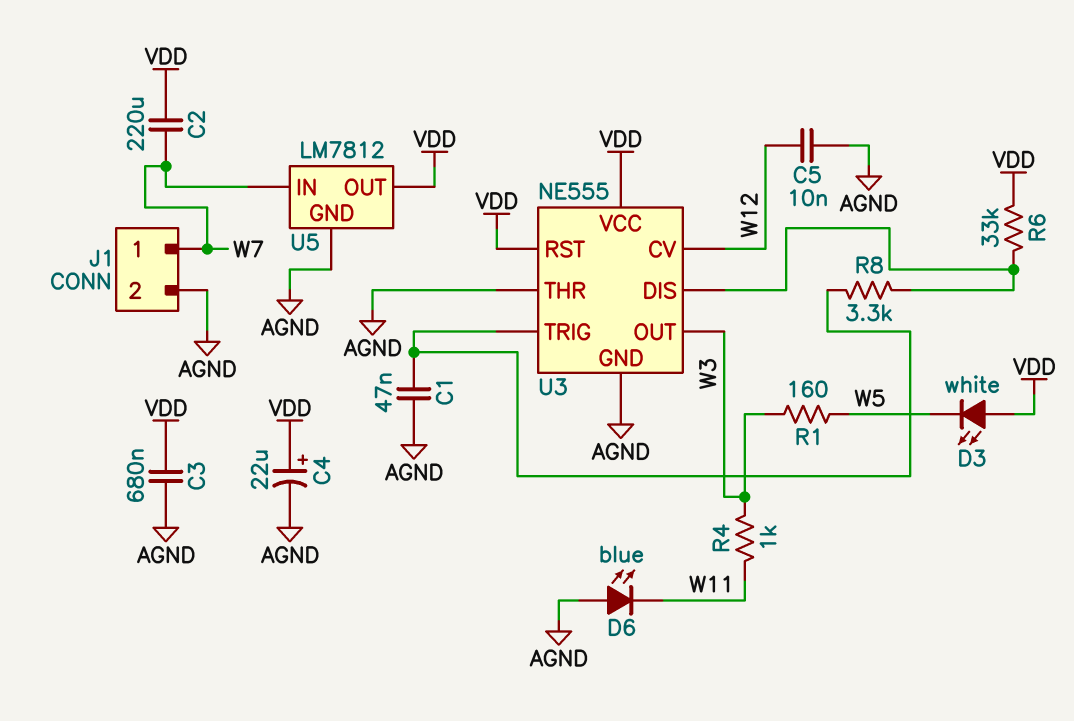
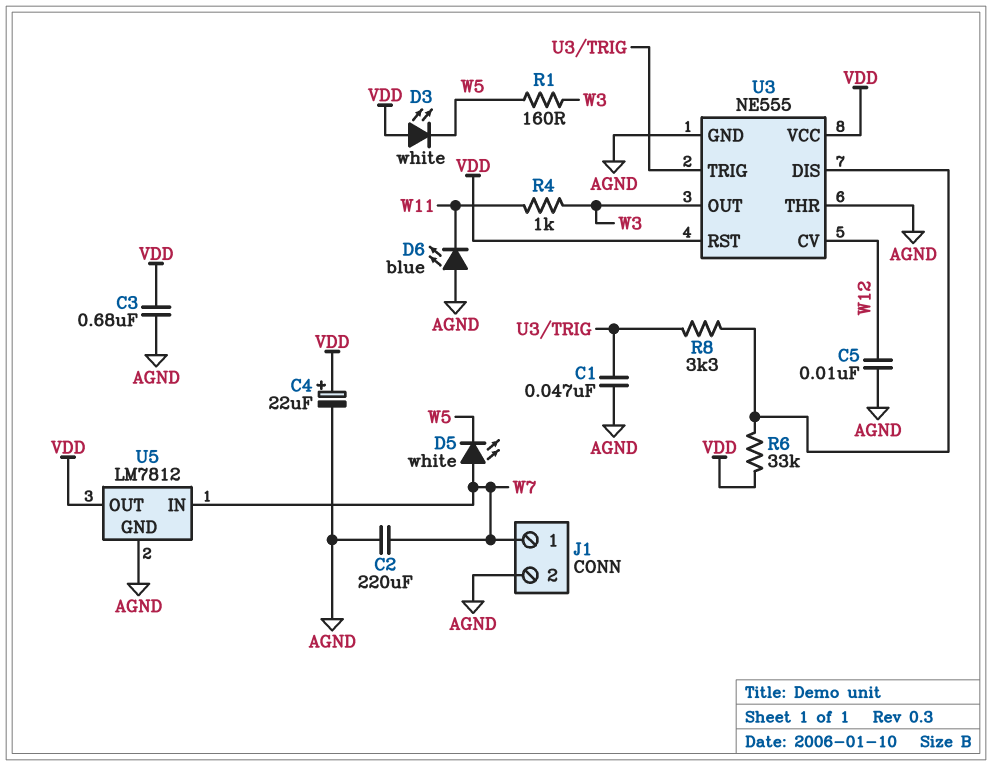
C2: 220uF (VDD, W7) -> 220uF (AGND, W7)
D5: none -> LED white (A W7, K W5)

